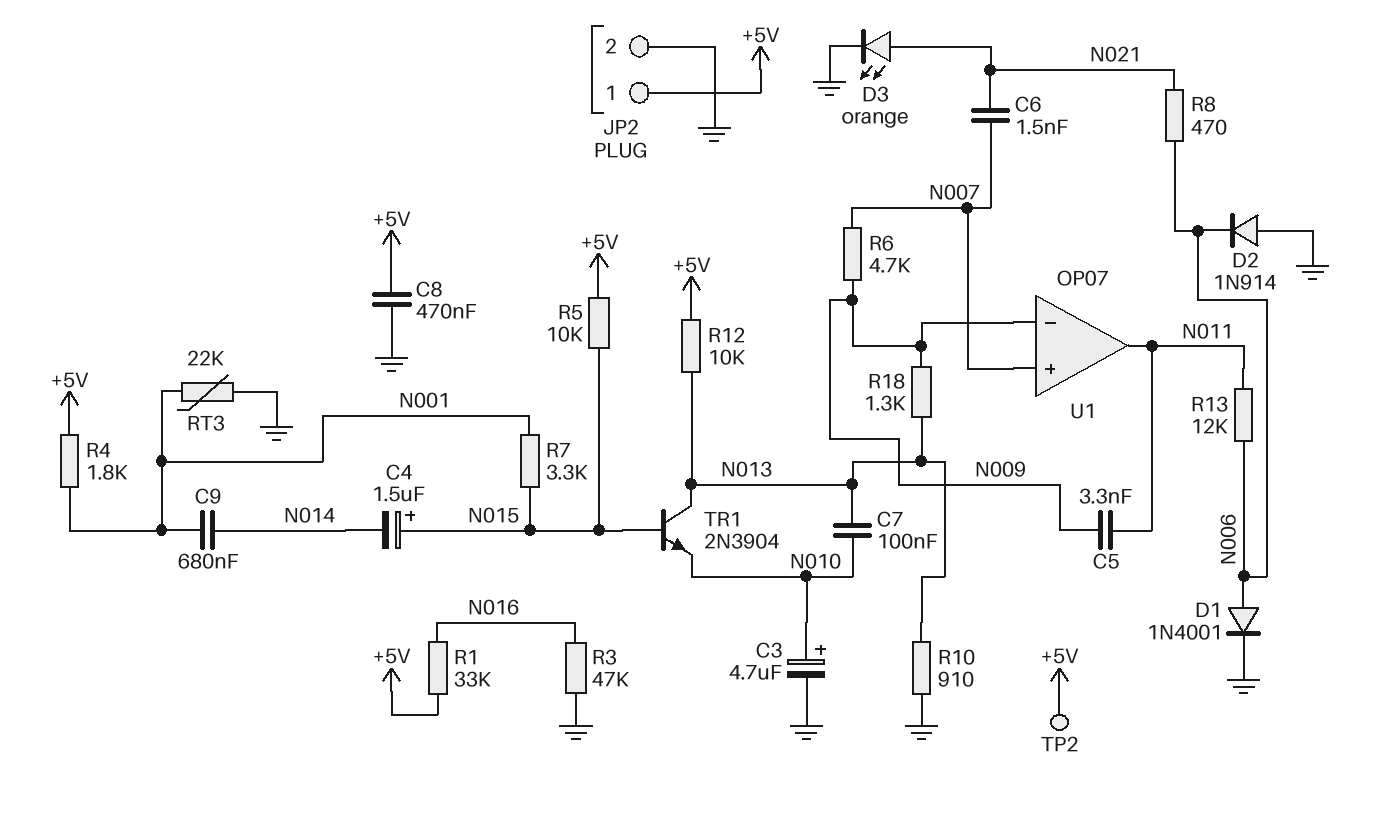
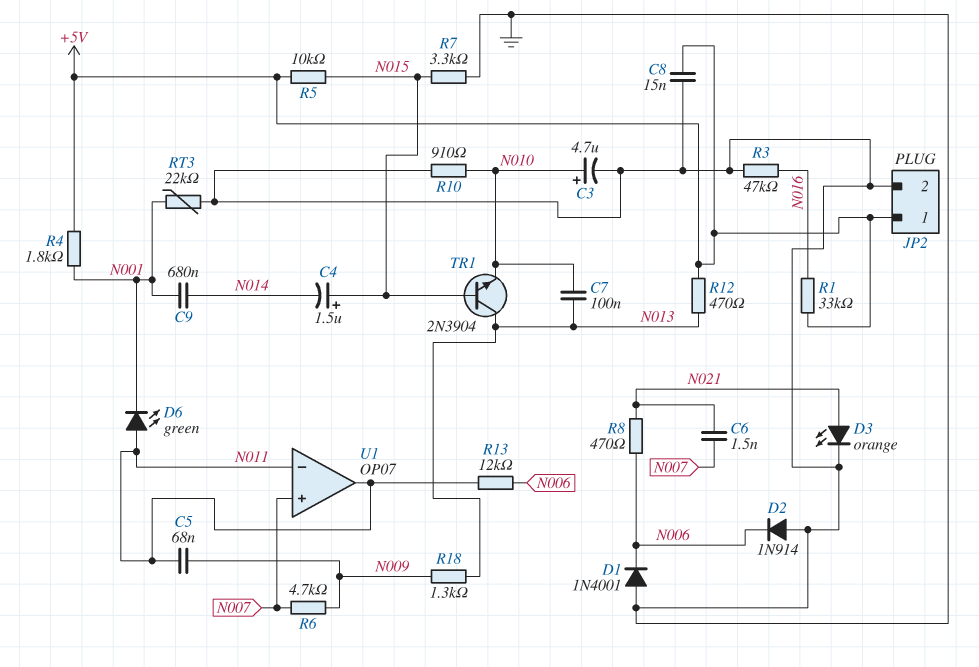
C5: 3.3nF (N009, N011) -> 68nF (N009, N011)
C8: 470nF (+5V, GND) -> 15nF (+5V, GND)
D1: diode 1N4001 (A N006, K GND) -> diode 1N4001 (A GND, K N006)
D6: none -> LED green (A N011, K N001)
R7: 3.3k (N001, N015) -> 3.3k (GND, N015)
R10: 910 (GND, N013) -> 910 (GND, N010)
R12: 10k (+5V, N013) -> 470 (+5V, N013)
TP2: test point (+5V) -> none
U1 pin in-: N009 -> N011

